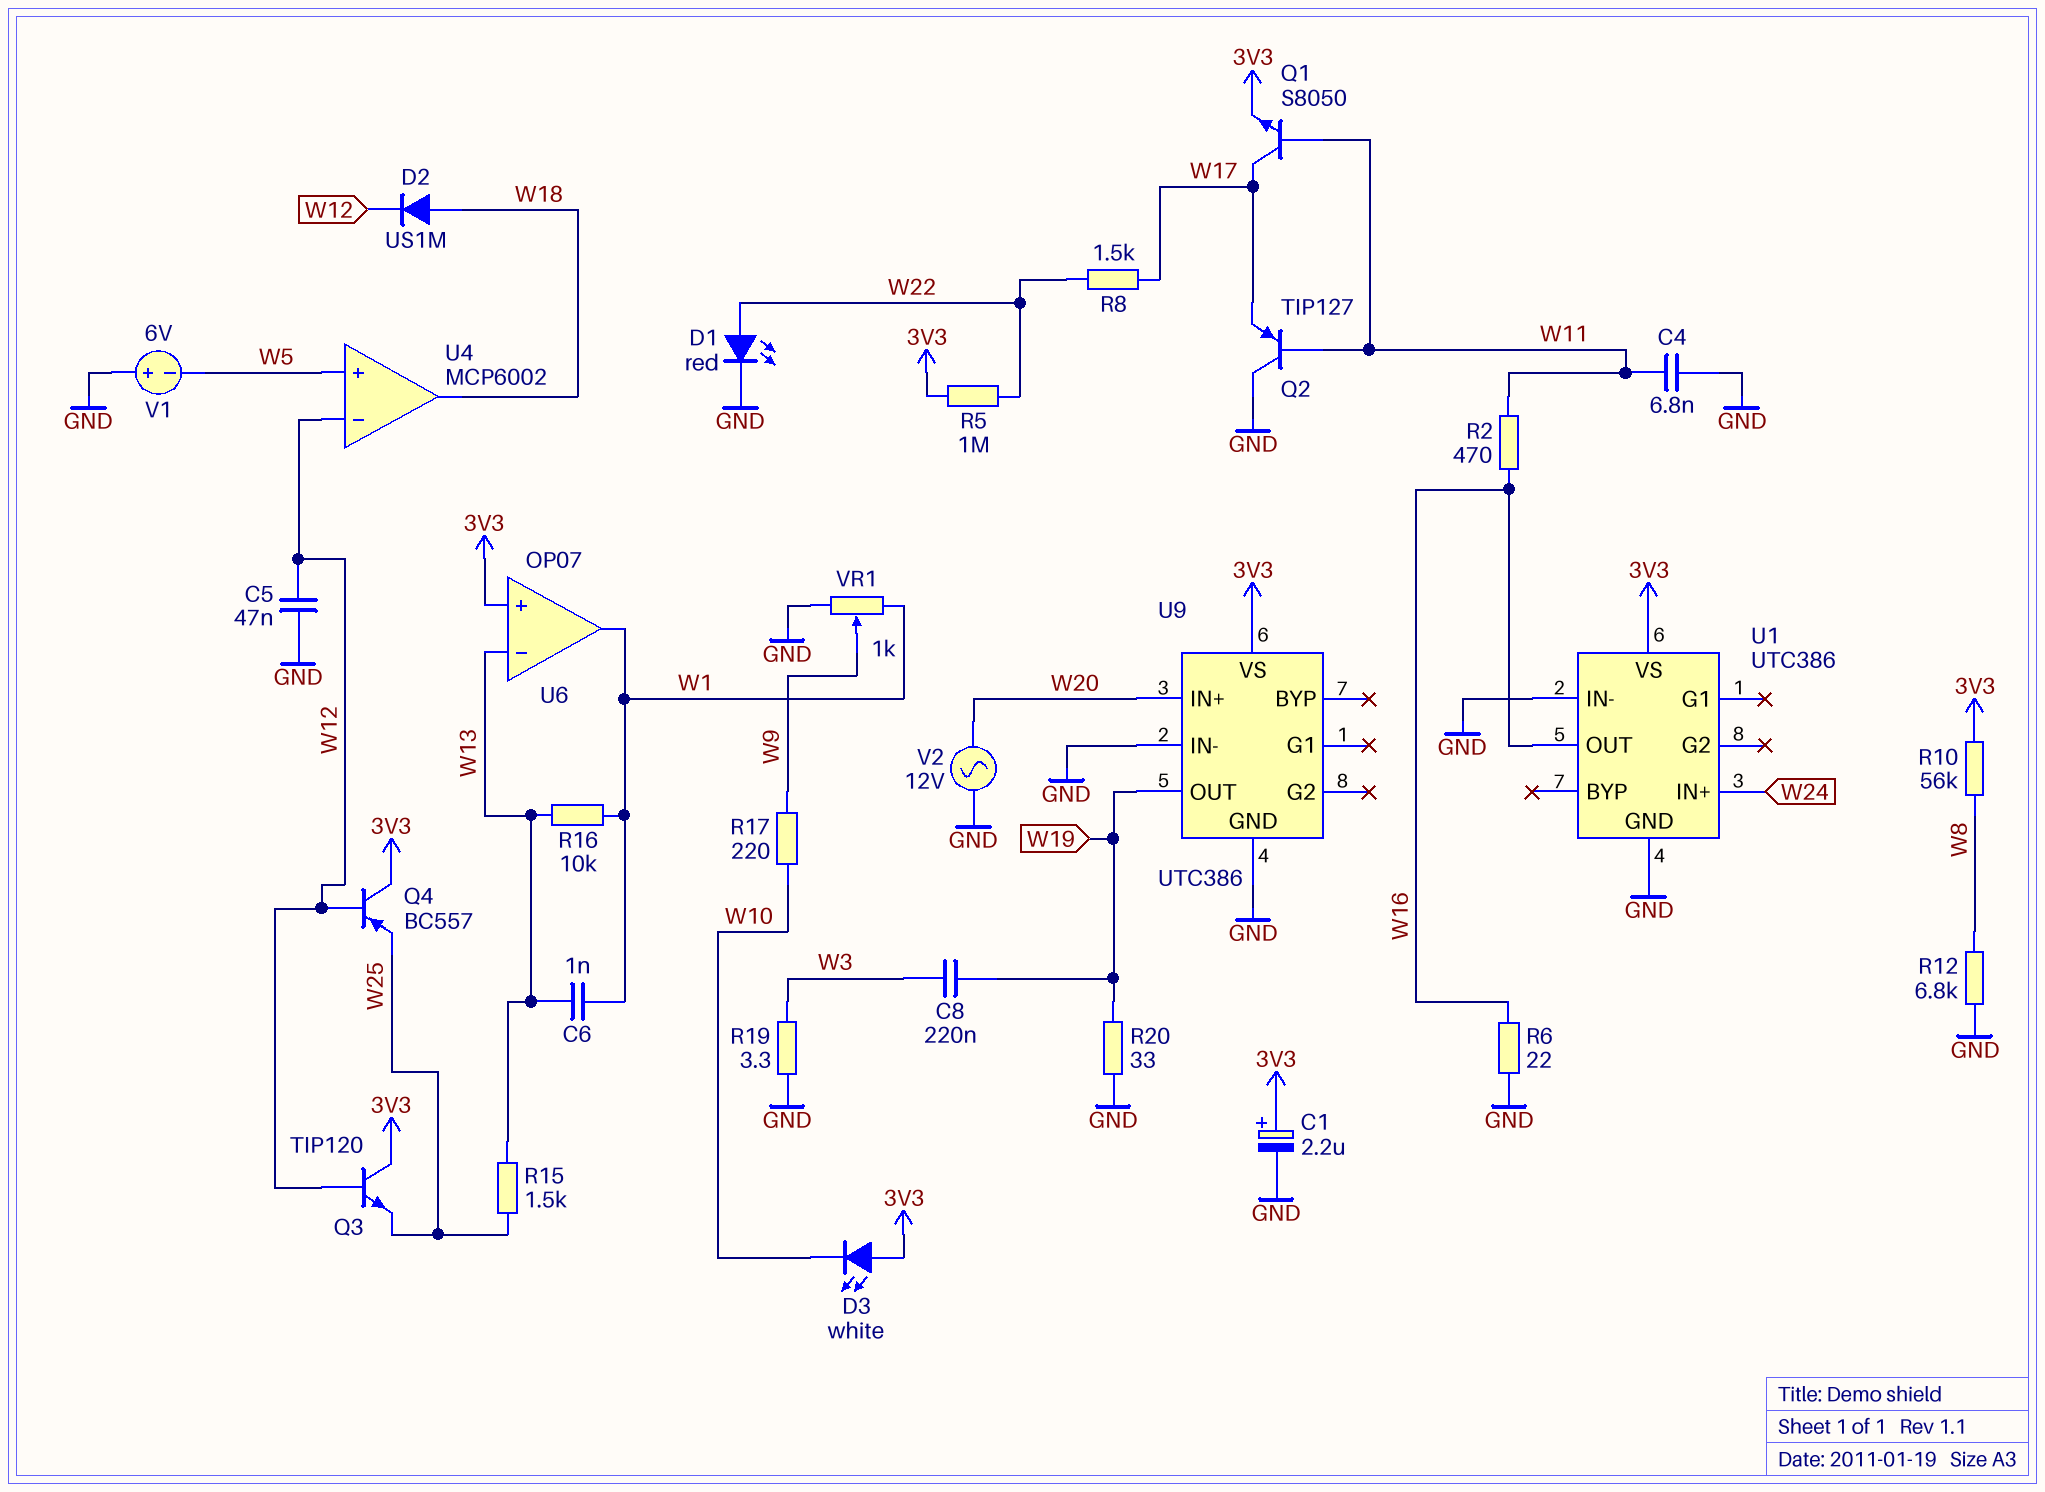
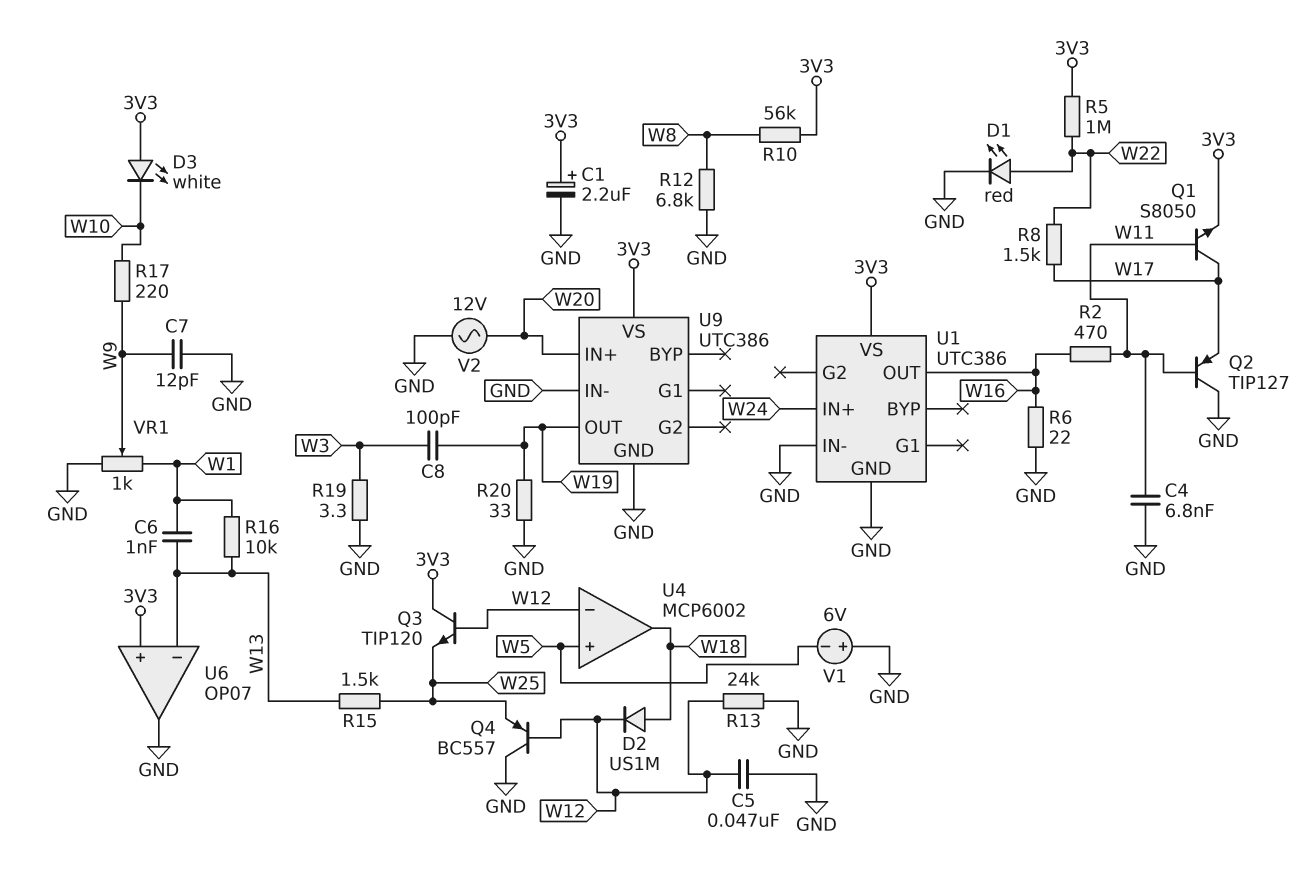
C7: none -> 12pF (GND, W9)
C8: 220nF (W3, W19) -> 100pF (W3, W19)
Q4: PNP BC557 (B W12, C 3V3, E W25) -> PNP BC557 (B W12, C GND, E W25)
R13: none -> 24k (GND, W12)
U6 pin out: W1 -> GND

